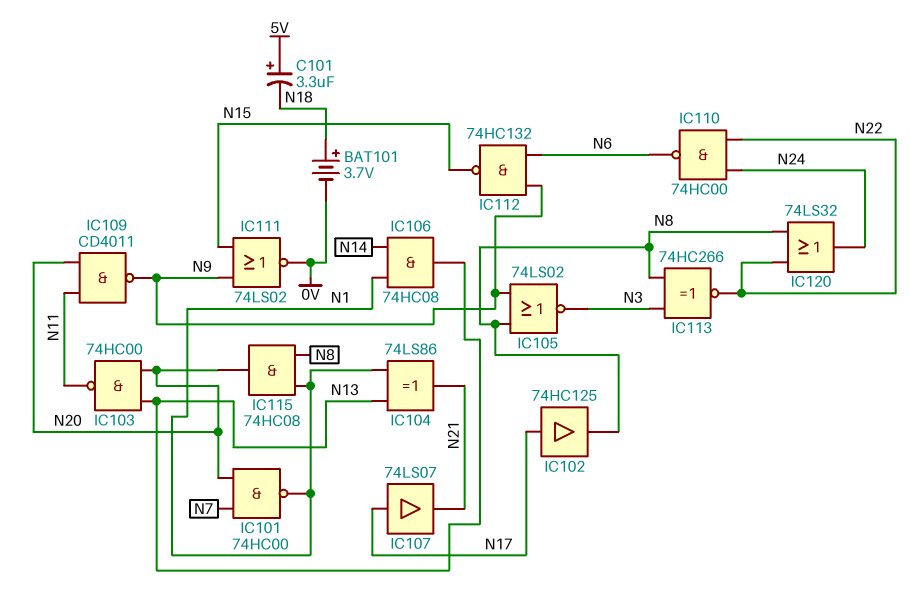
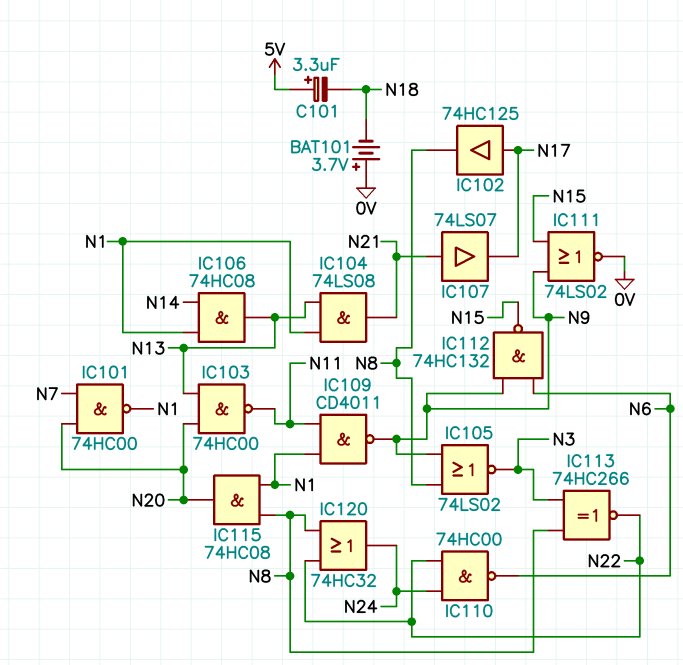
BAT101: 3.7V (plus N18, minus 0V) -> 3.7V (plus 0V, minus N18)
IC104: XOR 74LS86 (in N1, in N13, out N21) -> AND 74LS08 (in N1, in N13, out N21)
IC107: buffer 74LS07 (in N17, out N21) -> buffer 74LS07 (in N21, out N17)
IC109: NAND CD4011 (in N11, in N20, out N9) -> NAND CD4011 (in N1, in N11, out N9)
IC120: OR 74LS32 (in N8, in N22, out N24) -> OR 74HC32 (in N8, in N22, out N24)

